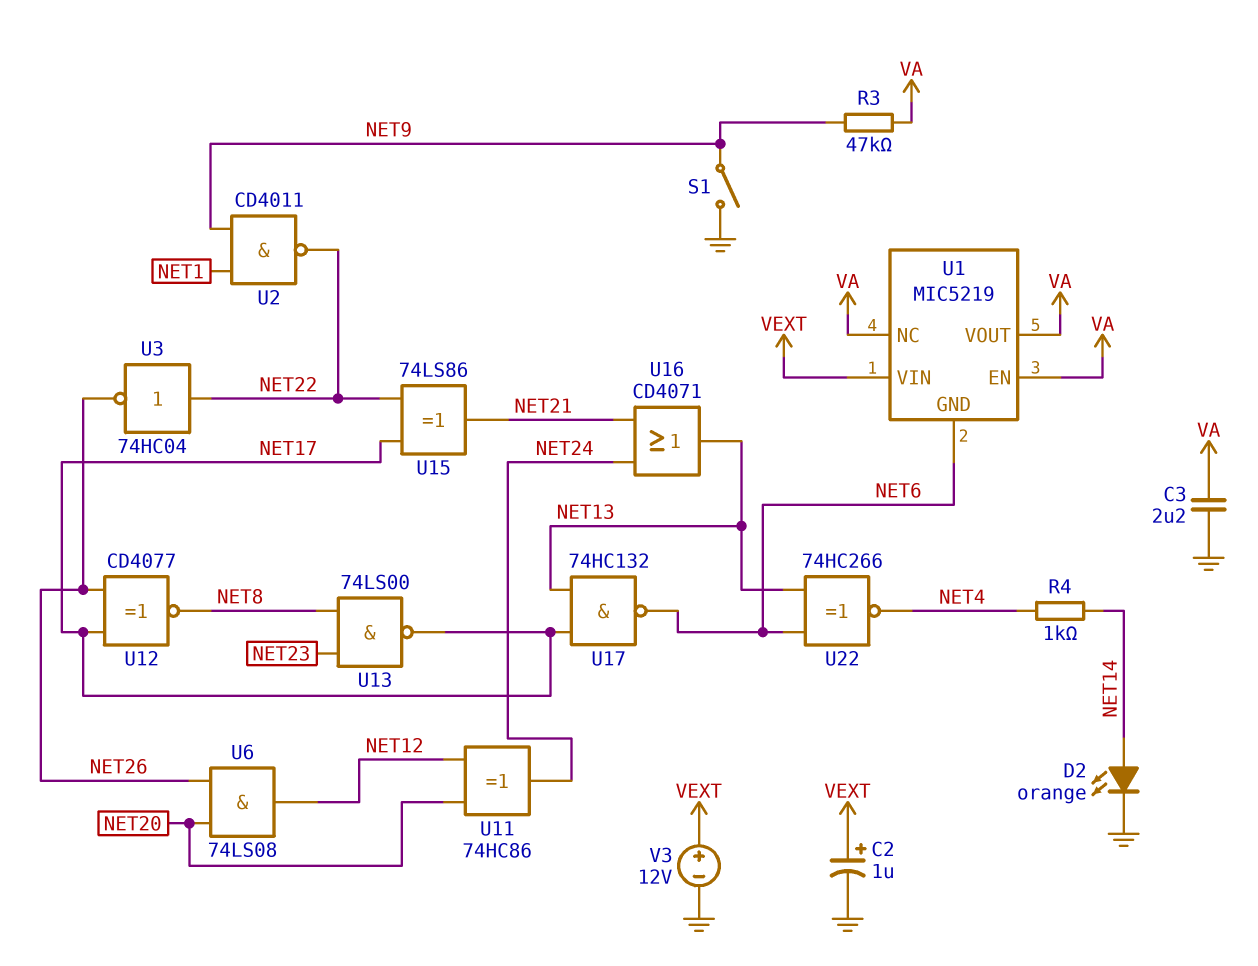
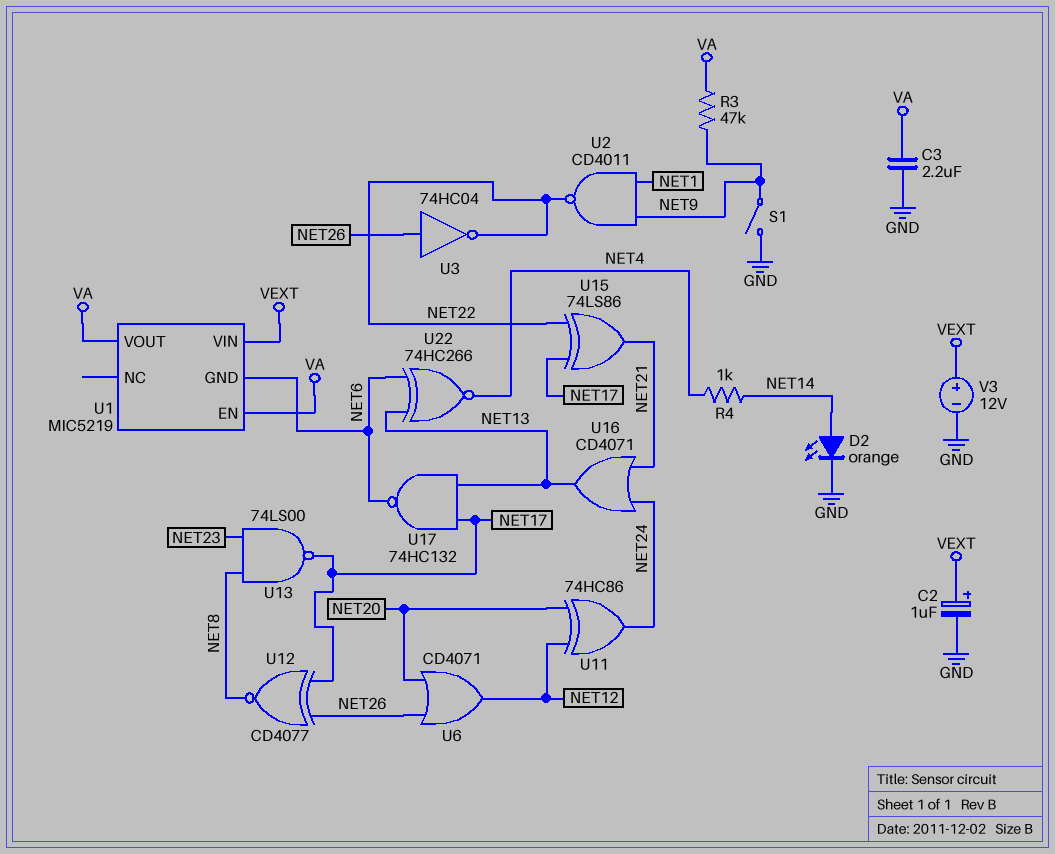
U1 pin NC: VA -> none
U3: NOT 74HC04 (in NET22, out NET26) -> NOT 74HC04 (in NET26, out NET22)
U6: AND 74LS08 (in NET20, in NET26, out NET12) -> OR CD4071 (in NET20, in NET26, out NET12)

